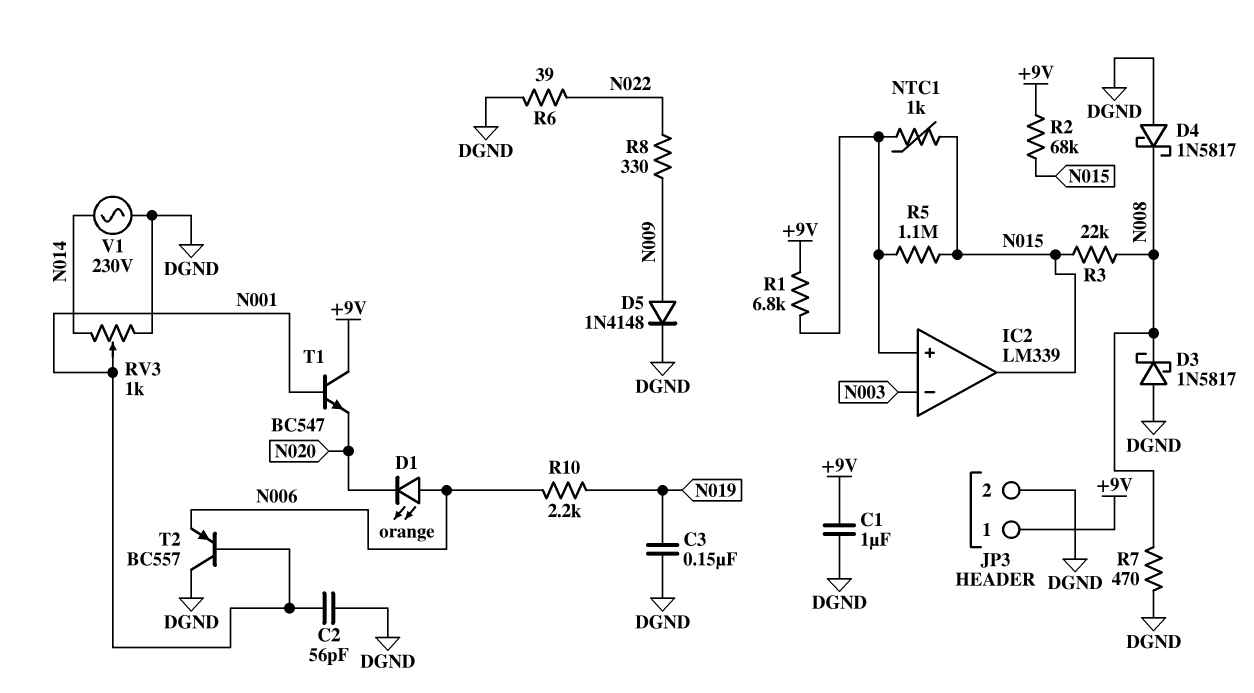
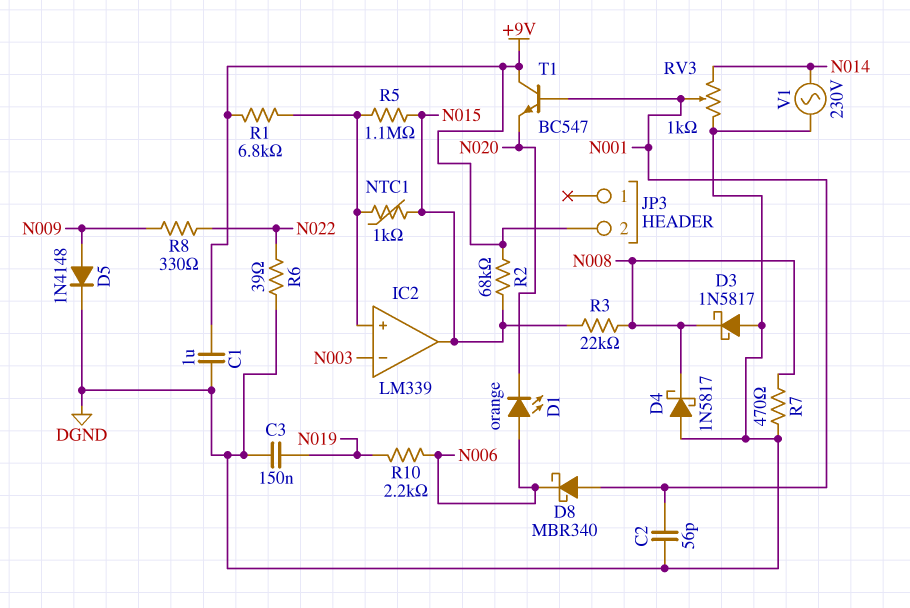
D8: none -> schottky MBR340 (A N001, K N006)
JP3 pin 1: +9V -> none
JP3 pin 2: DGND -> +9V
T2: PNP BC557 (B N001, C DGND, E N006) -> none

